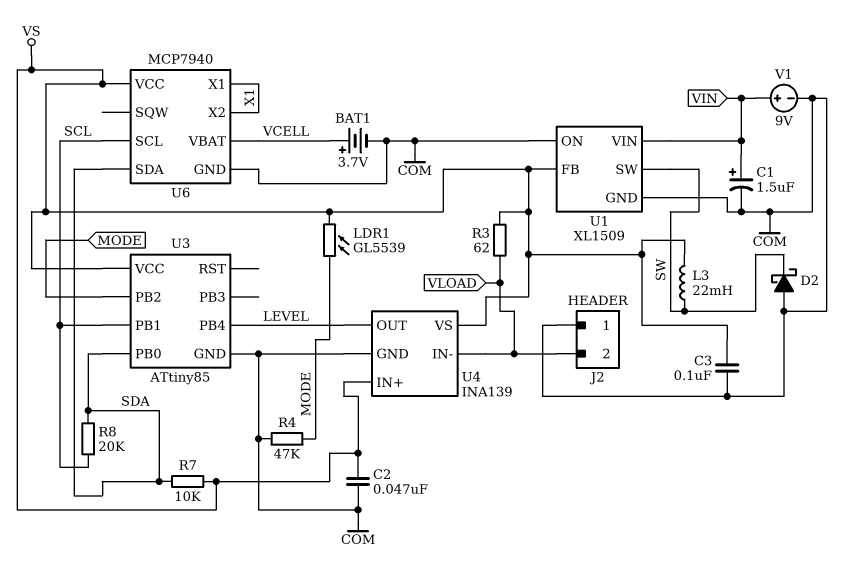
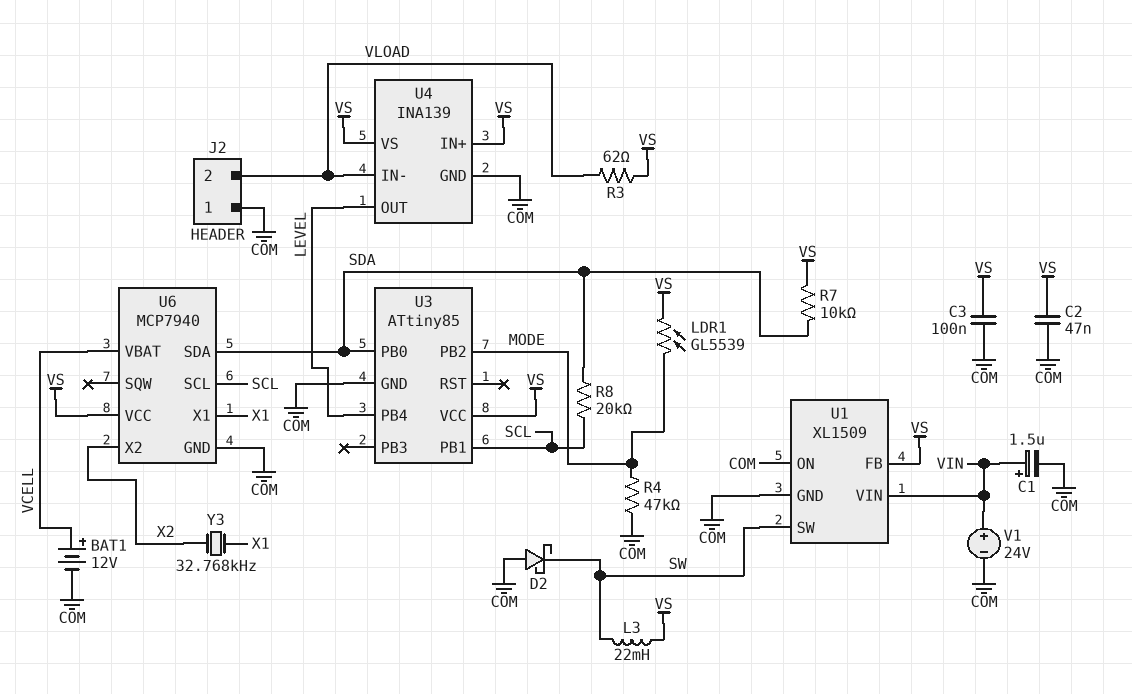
BAT1: 3.7V (plus VCELL, minus COM) -> 12V (plus VCELL, minus COM)
U6 pin X2: X1 -> X2
V1: 9V (plus VIN, minus COM) -> 24V (plus VIN, minus COM)
Y3: none -> 32.768kHz (X1, X2)

